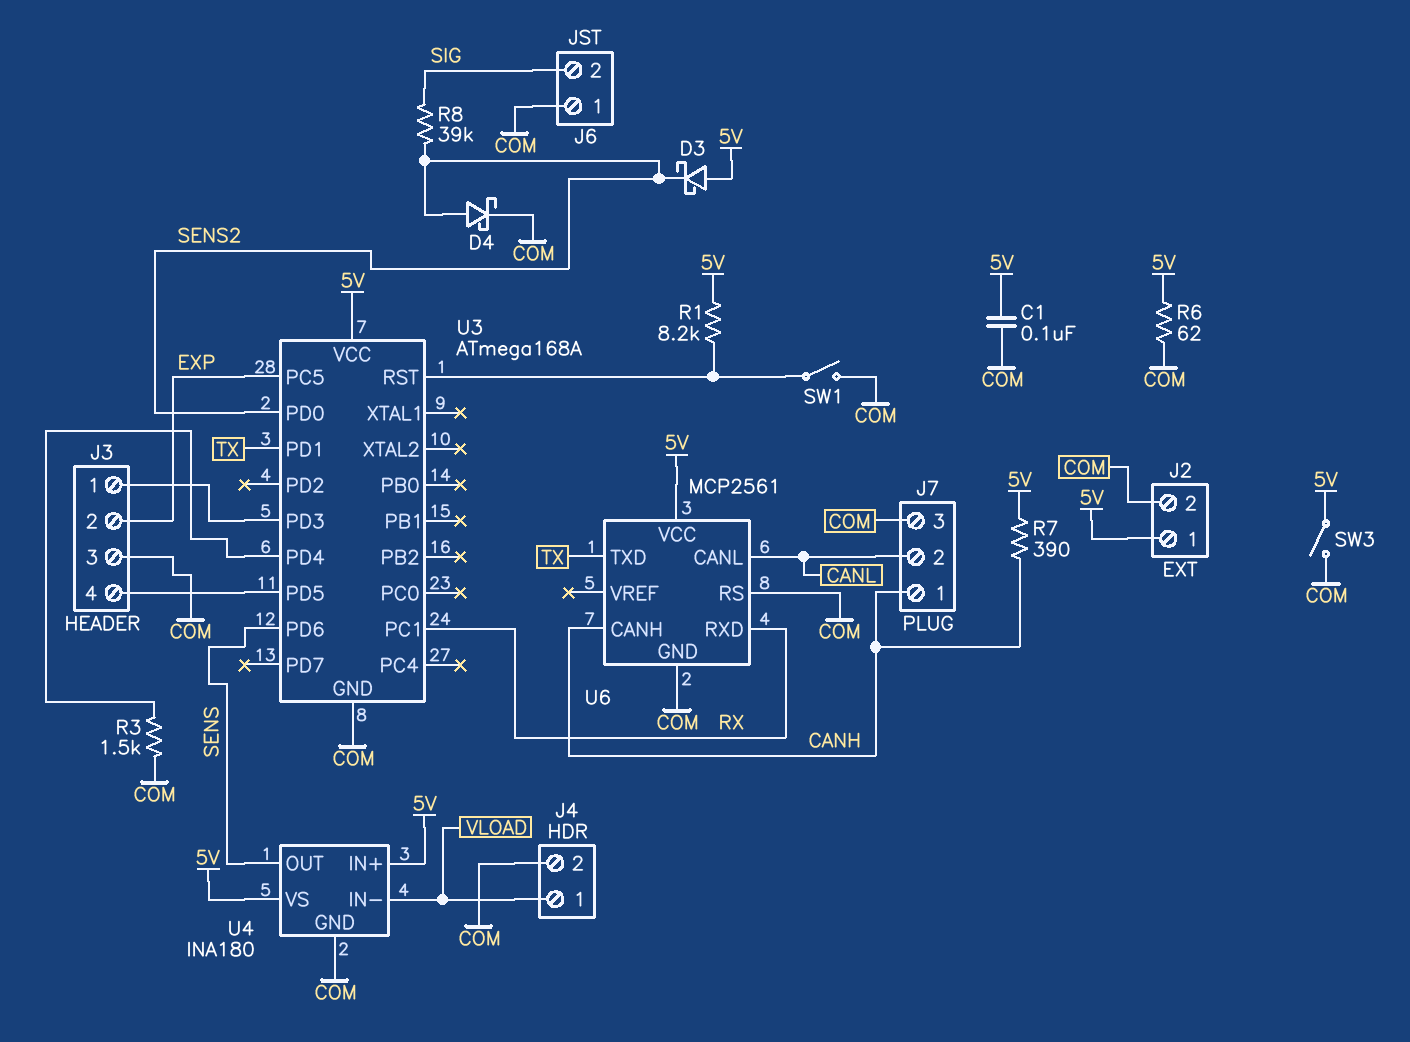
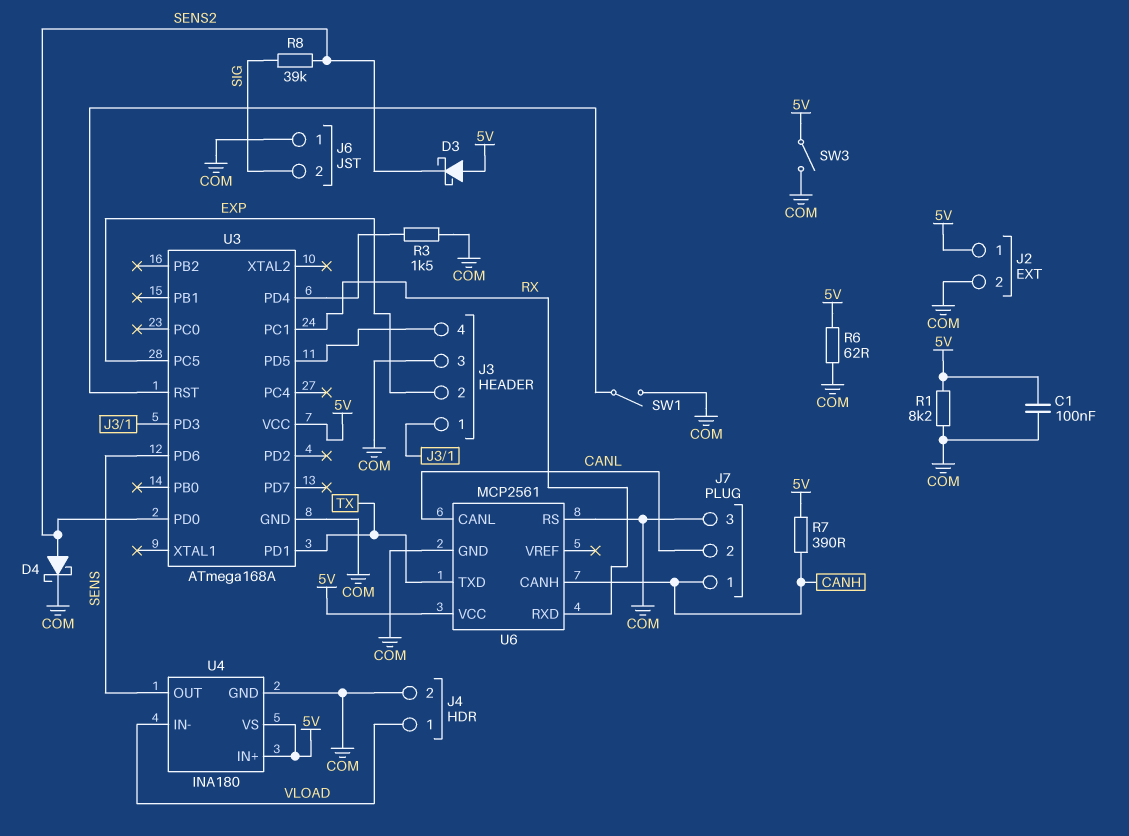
R1: 8.2k (5V, U3/RST) -> 8.2k (5V, COM)

